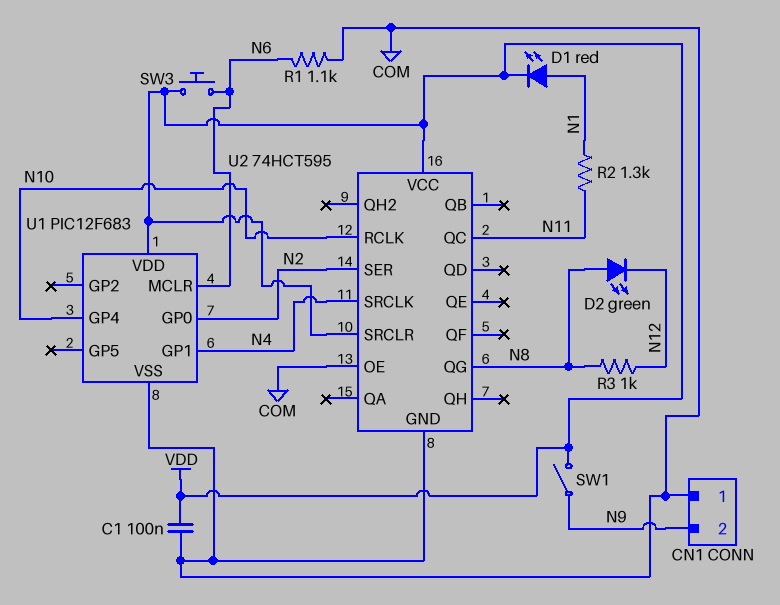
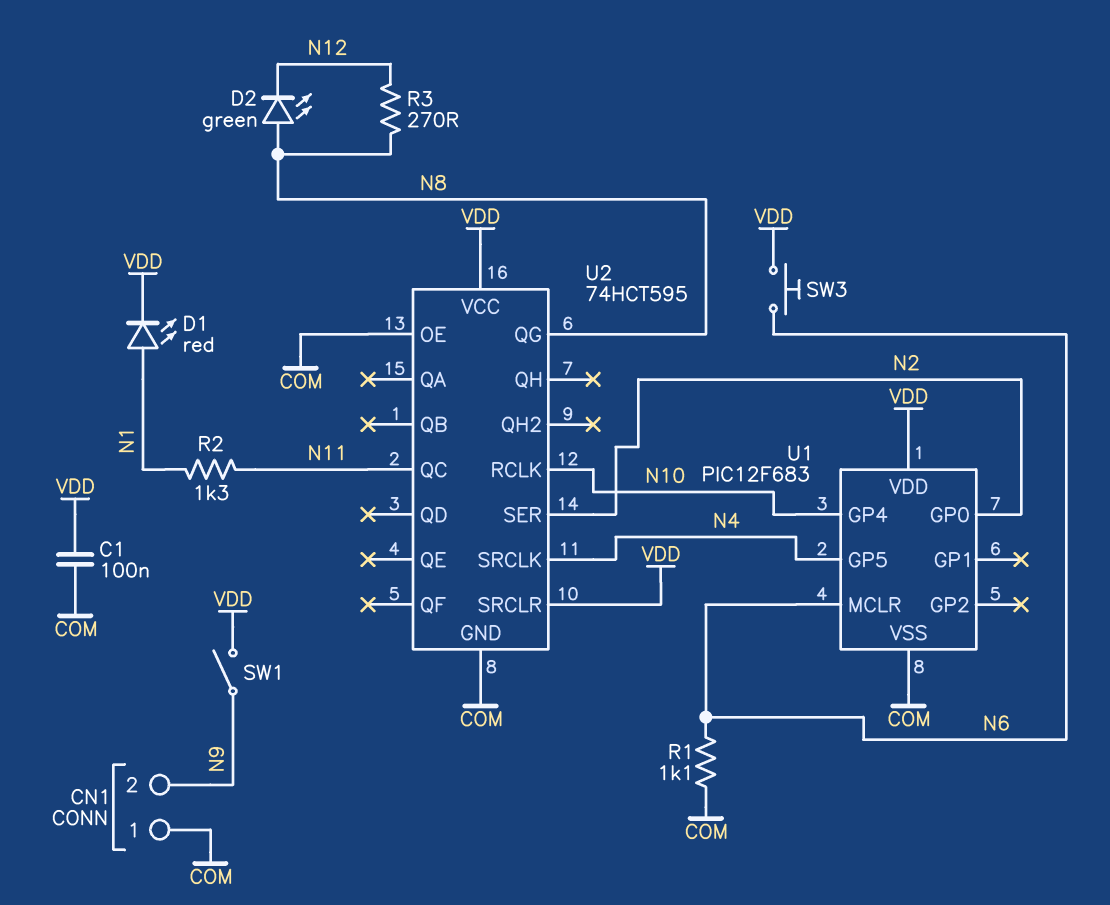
R3: 1k (N8, N12) -> 270 (N8, N12)
U1 pin GP1: N4 -> none
U1 pin GP5: none -> N4

